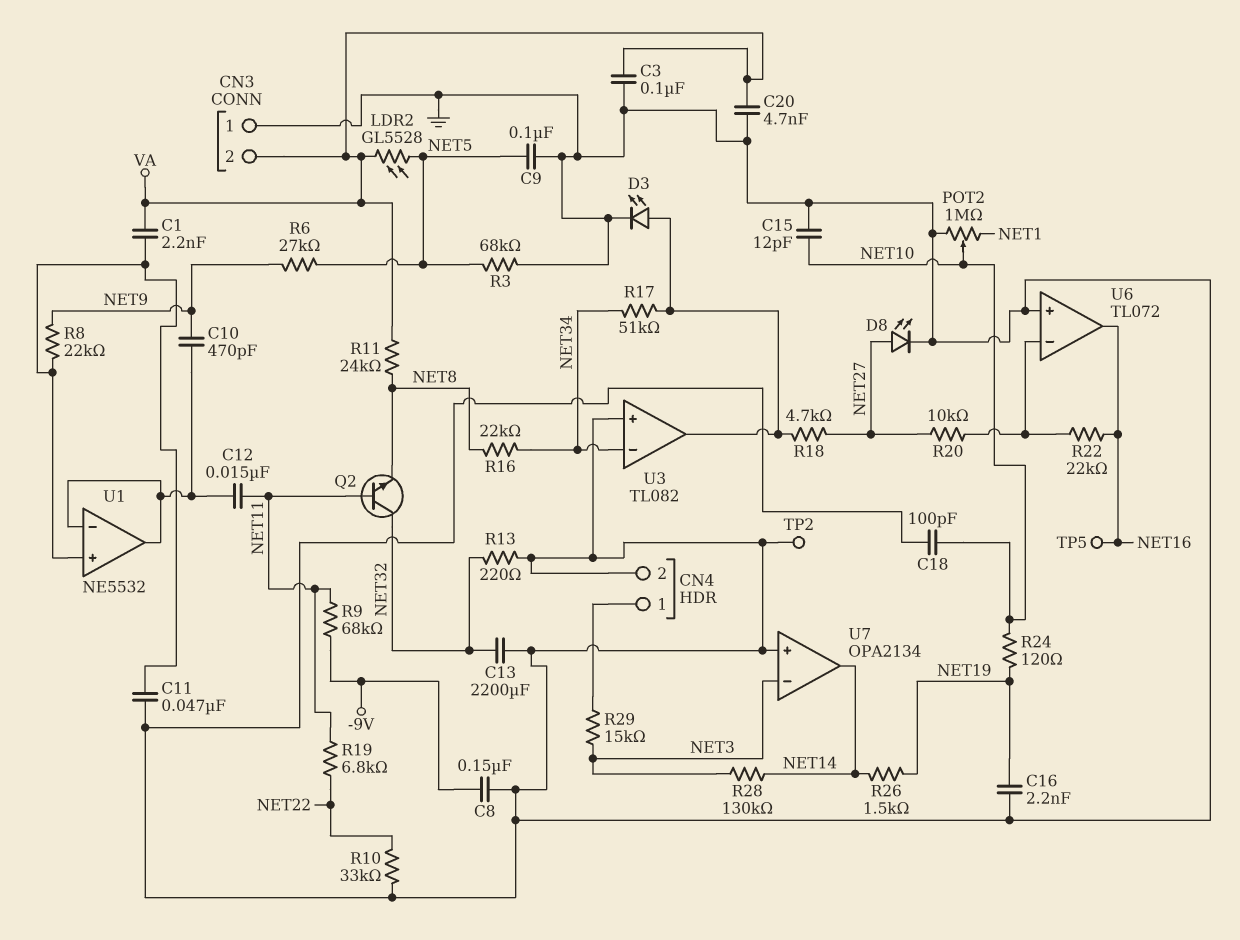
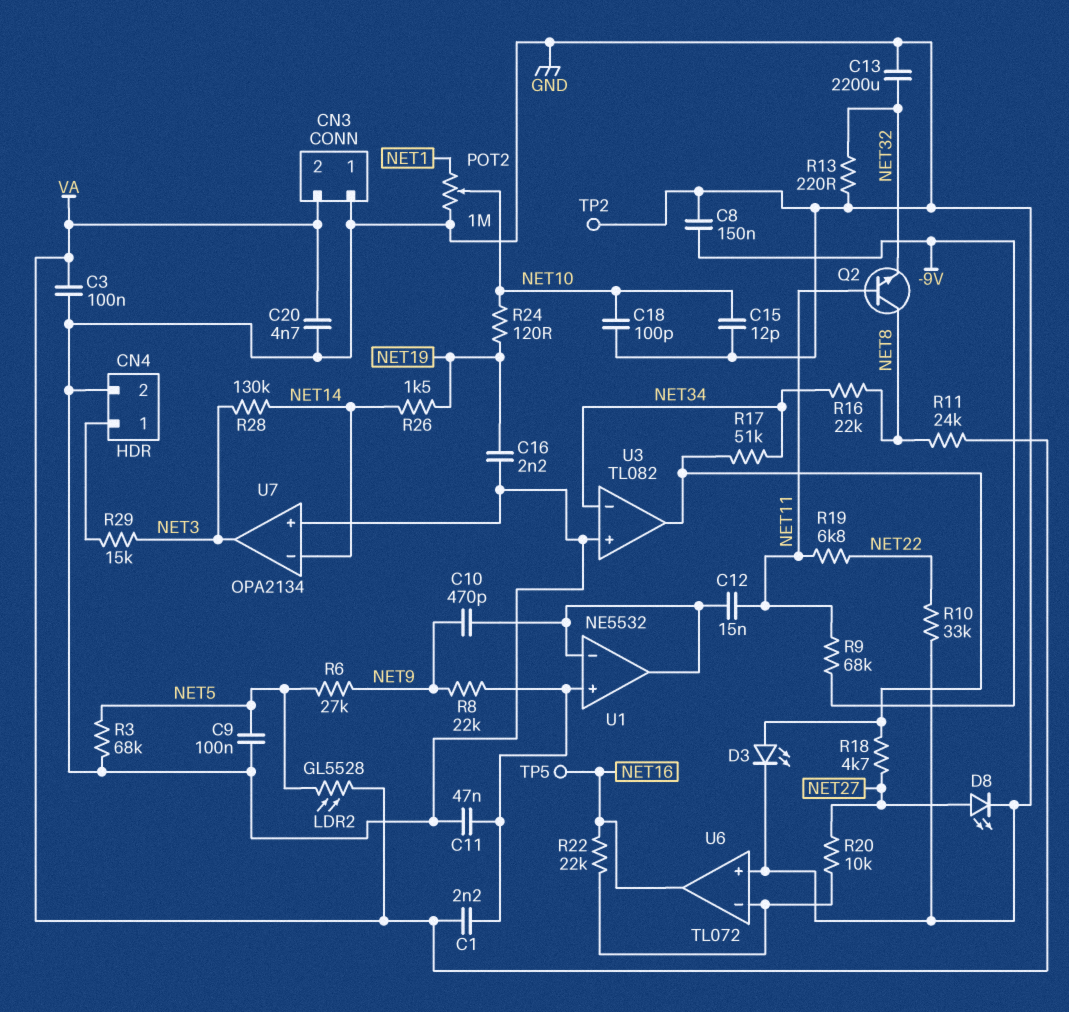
Q2: NPN (B NET11, C NET32, E NET8) -> NPN (B NET11, C NET8, E NET32)
U7 pin in-: NET3 -> NET14
U7 pin out: NET14 -> NET3

